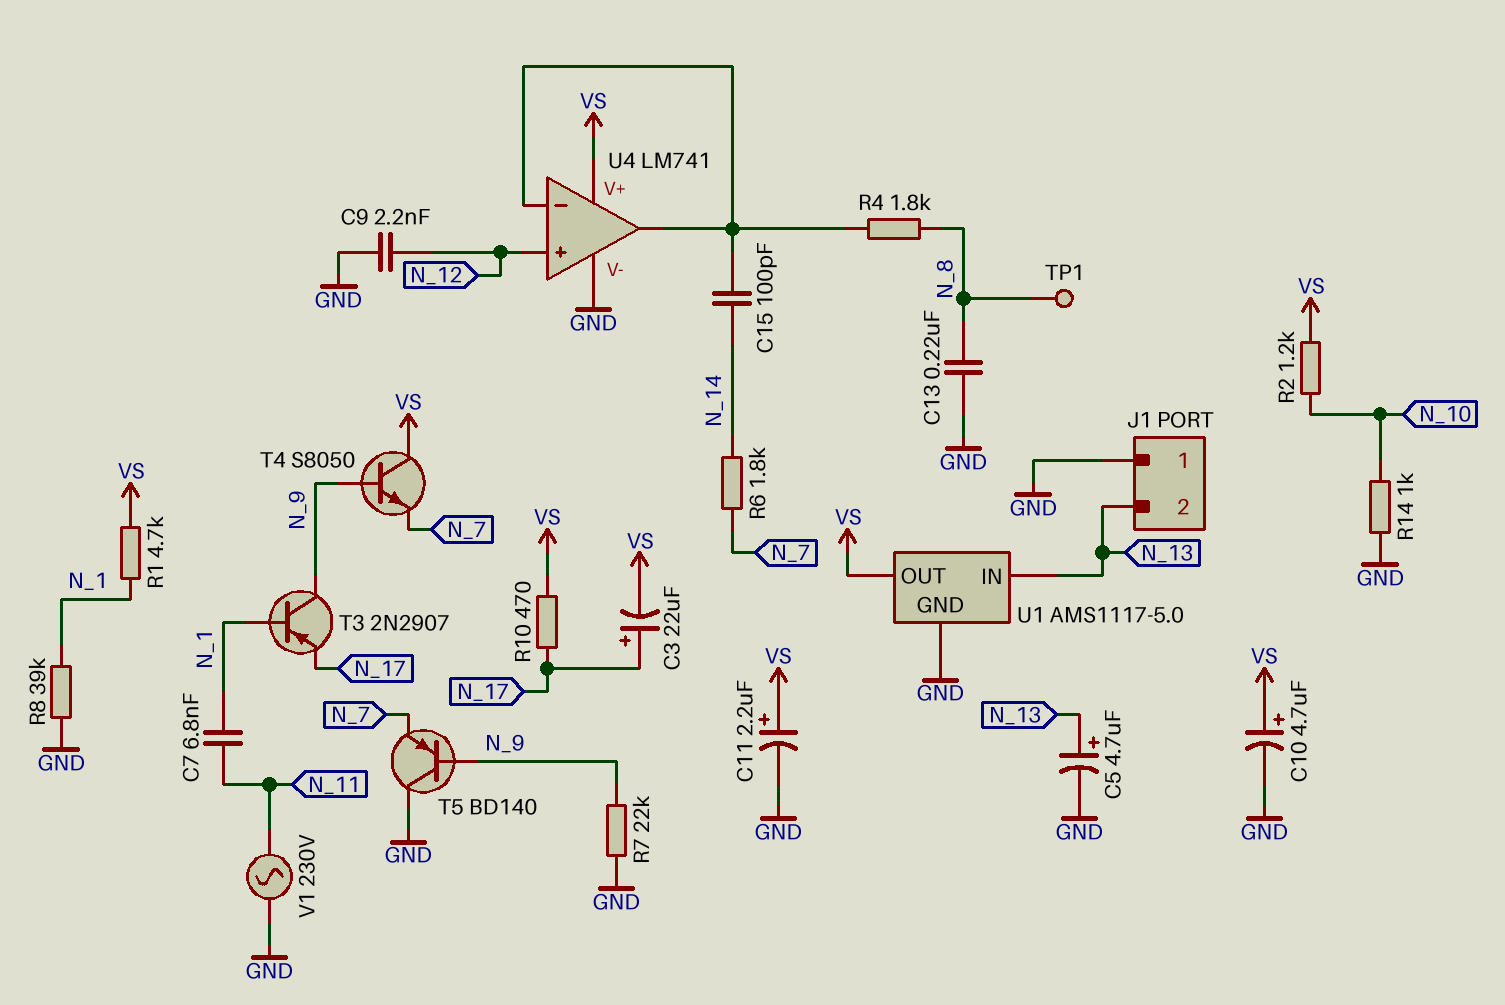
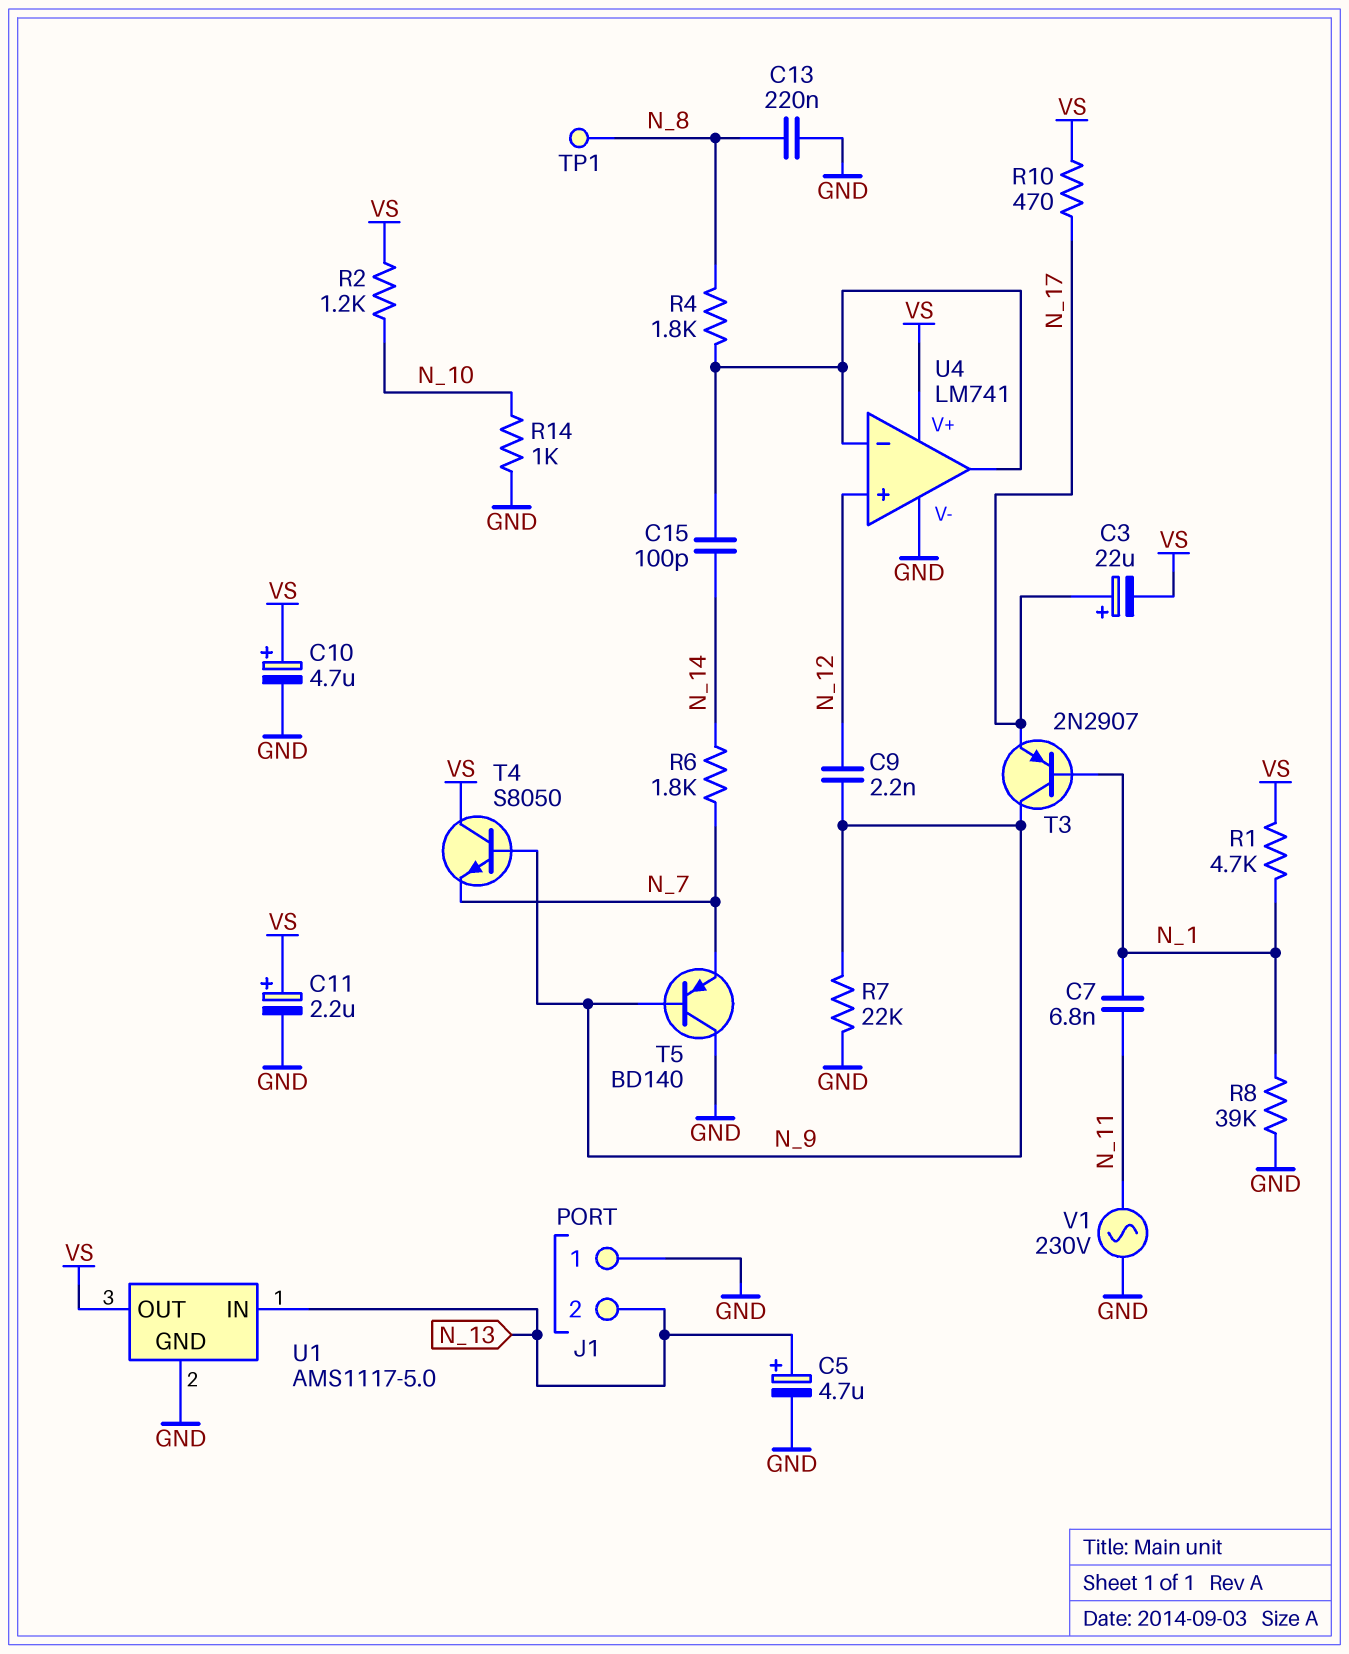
C9: 2.2nF (GND, N_12) -> 2.2nF (N_9, N_12)

